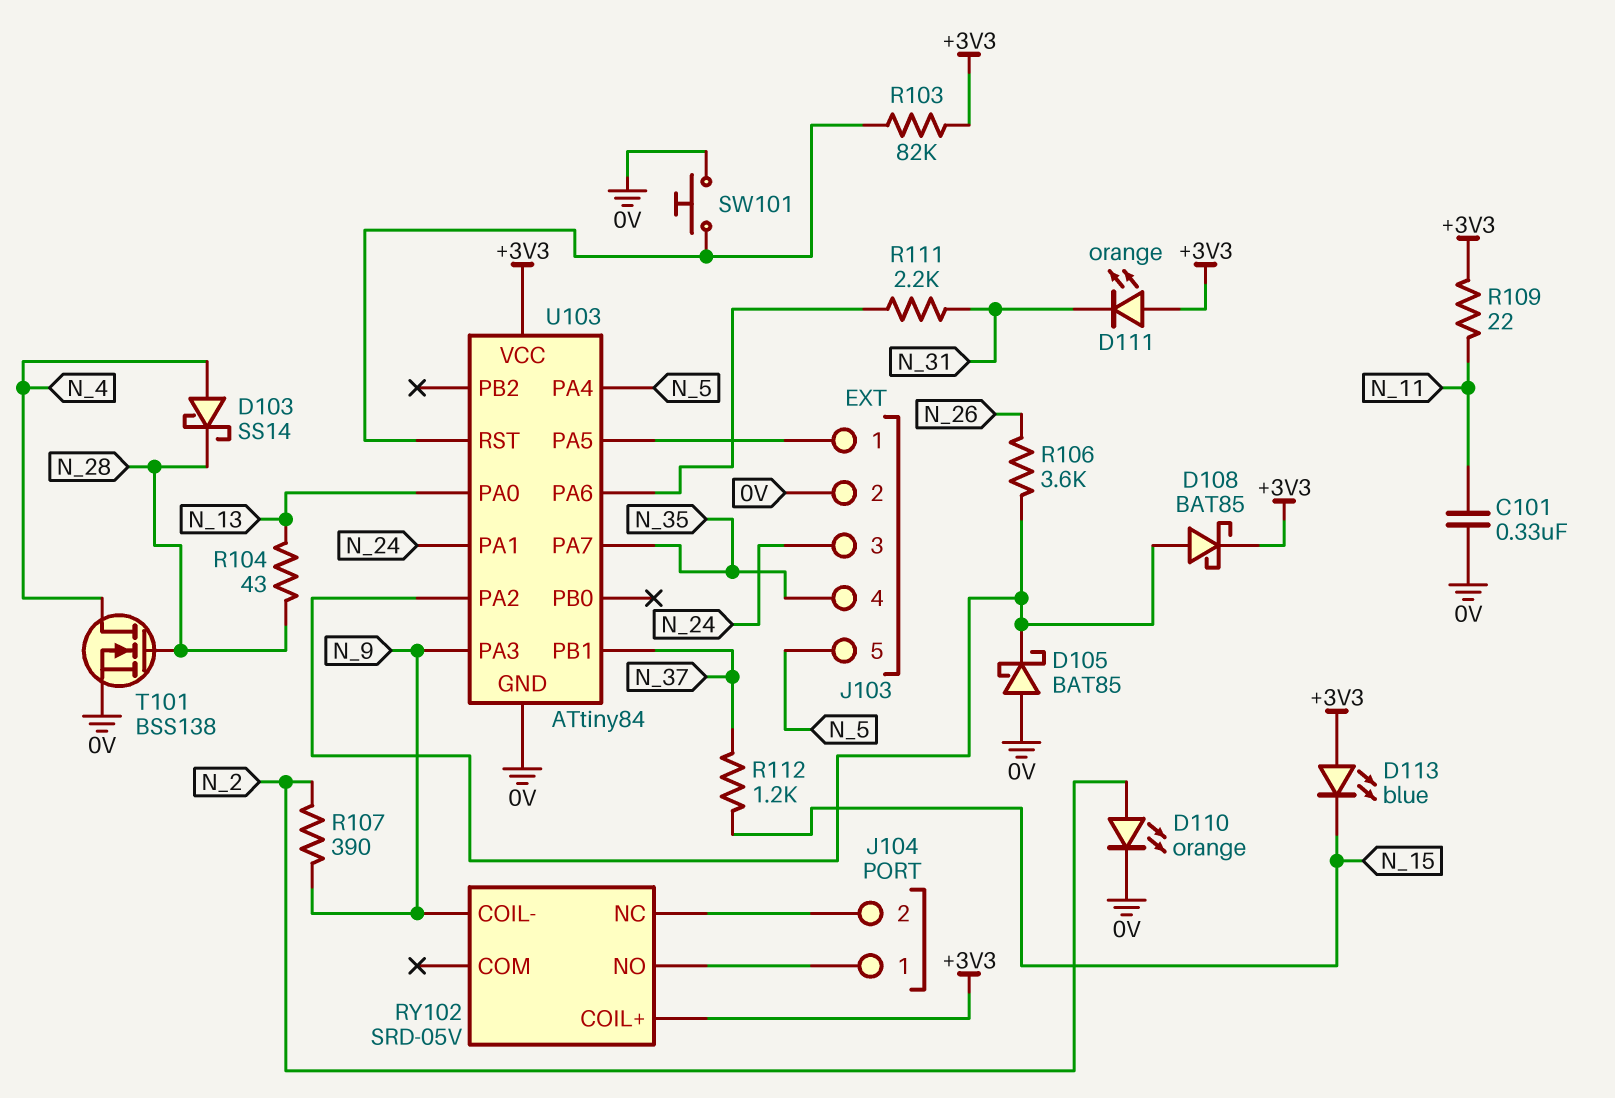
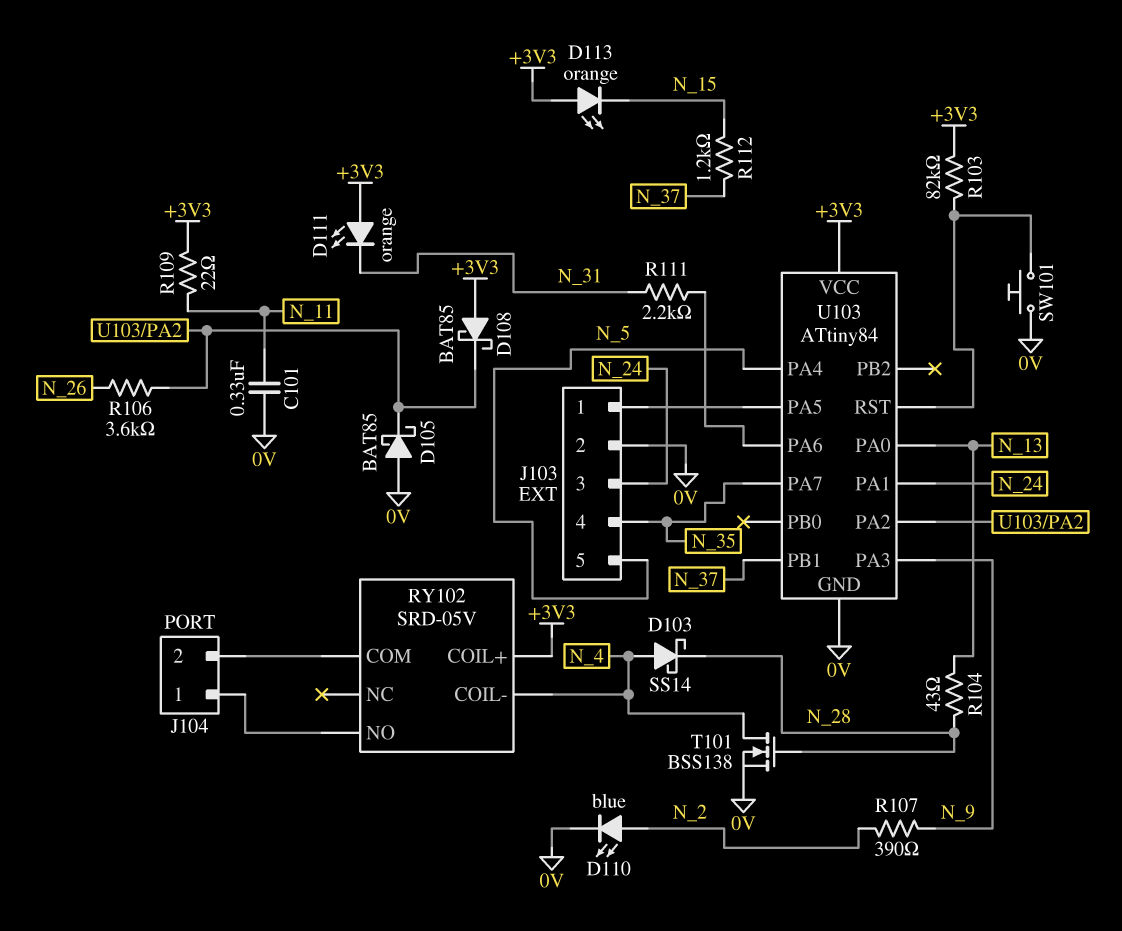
D108: schottky BAT85 (A U103/PA2, K +3V3) -> schottky BAT85 (A +3V3, K U103/PA2)
D110: LED orange (A N_2, K 0V) -> LED blue (A N_2, K 0V)
D113: LED blue (A +3V3, K N_15) -> LED orange (A +3V3, K N_15)
RY102 pin COIL-: N_9 -> N_4
RY102 pin COM: none -> J104/2
RY102 pin NC: J104/2 -> none

